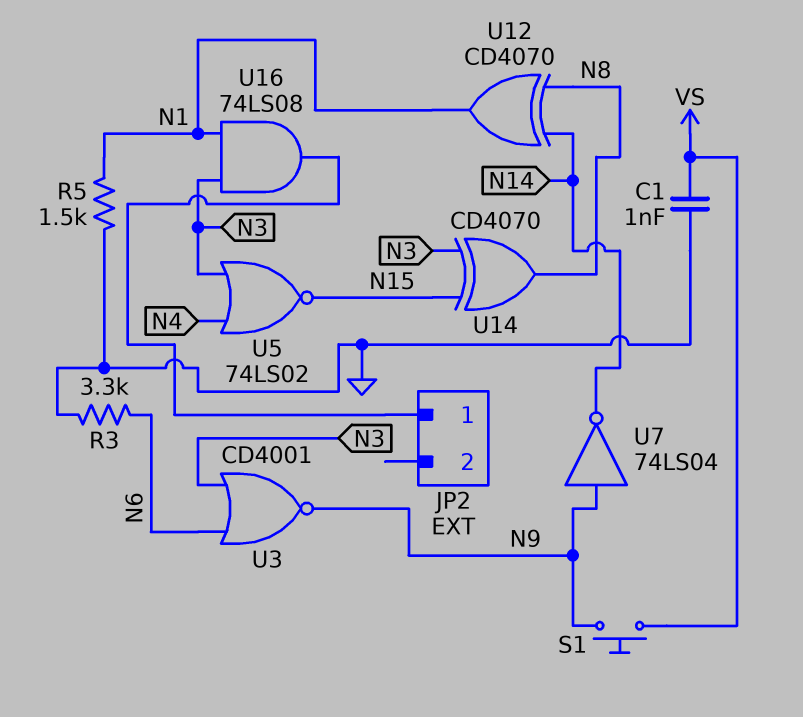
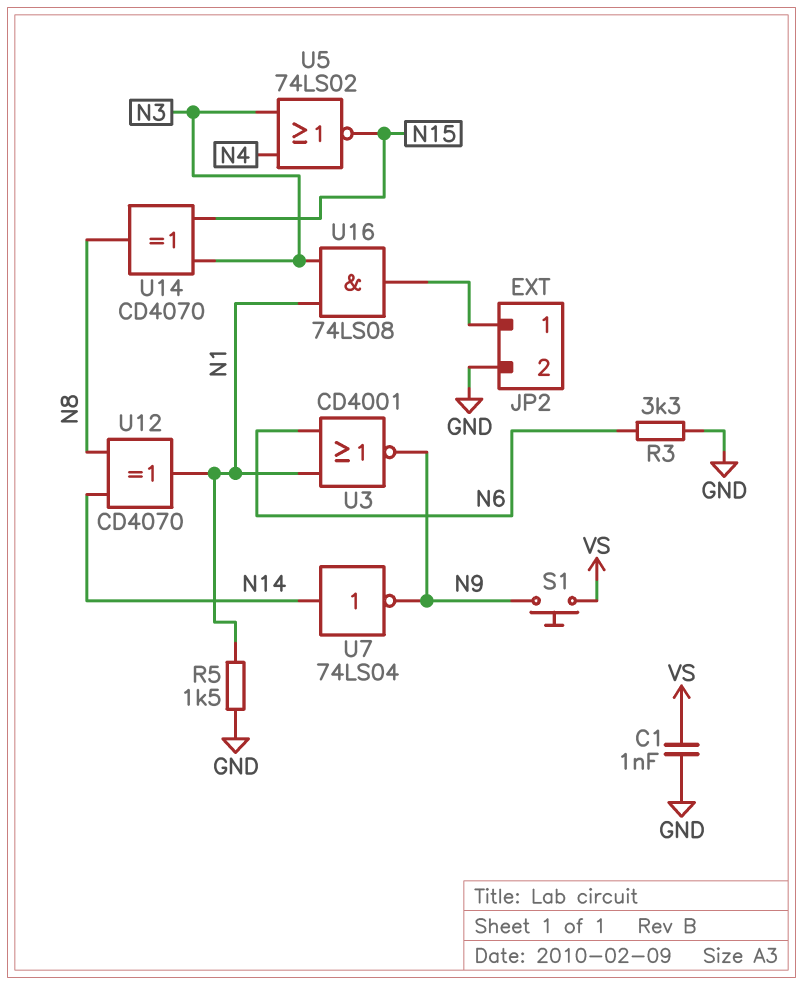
JP2 pin 2: none -> GND
U3: NOR CD4001 (in N3, in N6, out N9) -> NOR CD4001 (in N1, in N6, out N9)
U7: NOT 74LS04 (in N9, out N14) -> NOT 74LS04 (in N14, out N9)

